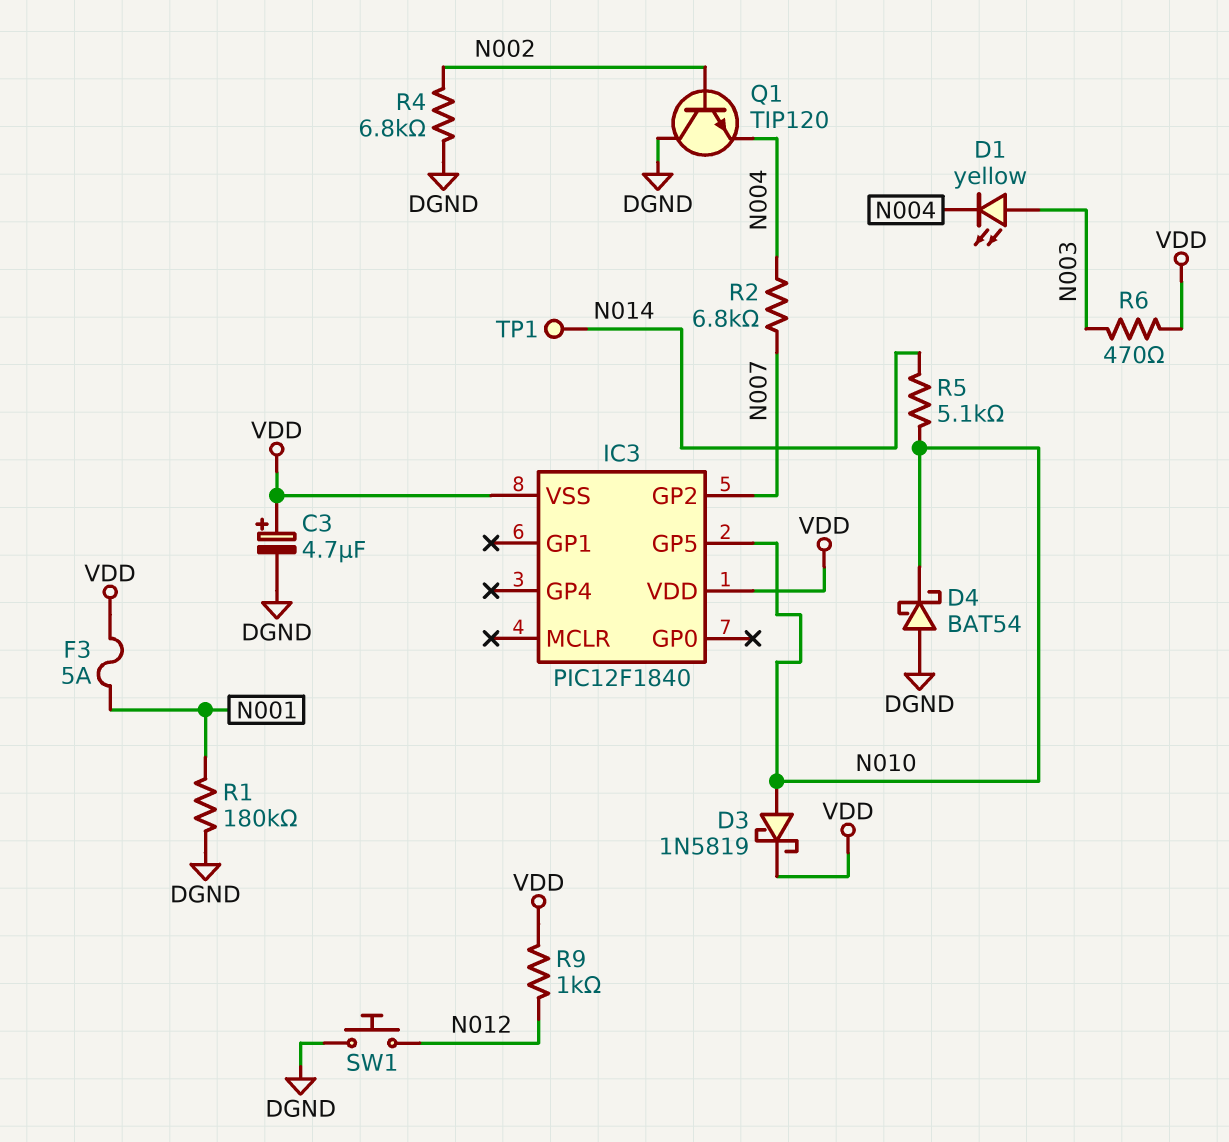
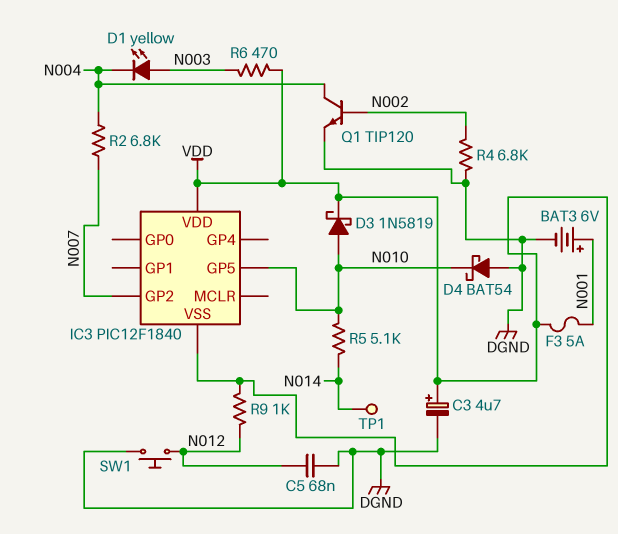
BAT3: none -> 6V (plus N001, minus DGND)
C5: none -> 68nF (DGND, N012)
Q1: NPN TIP120 (B N002, C DGND, E N004) -> NPN TIP120 (B N002, C N004, E DGND)
R1: 180k (DGND, N001) -> none

